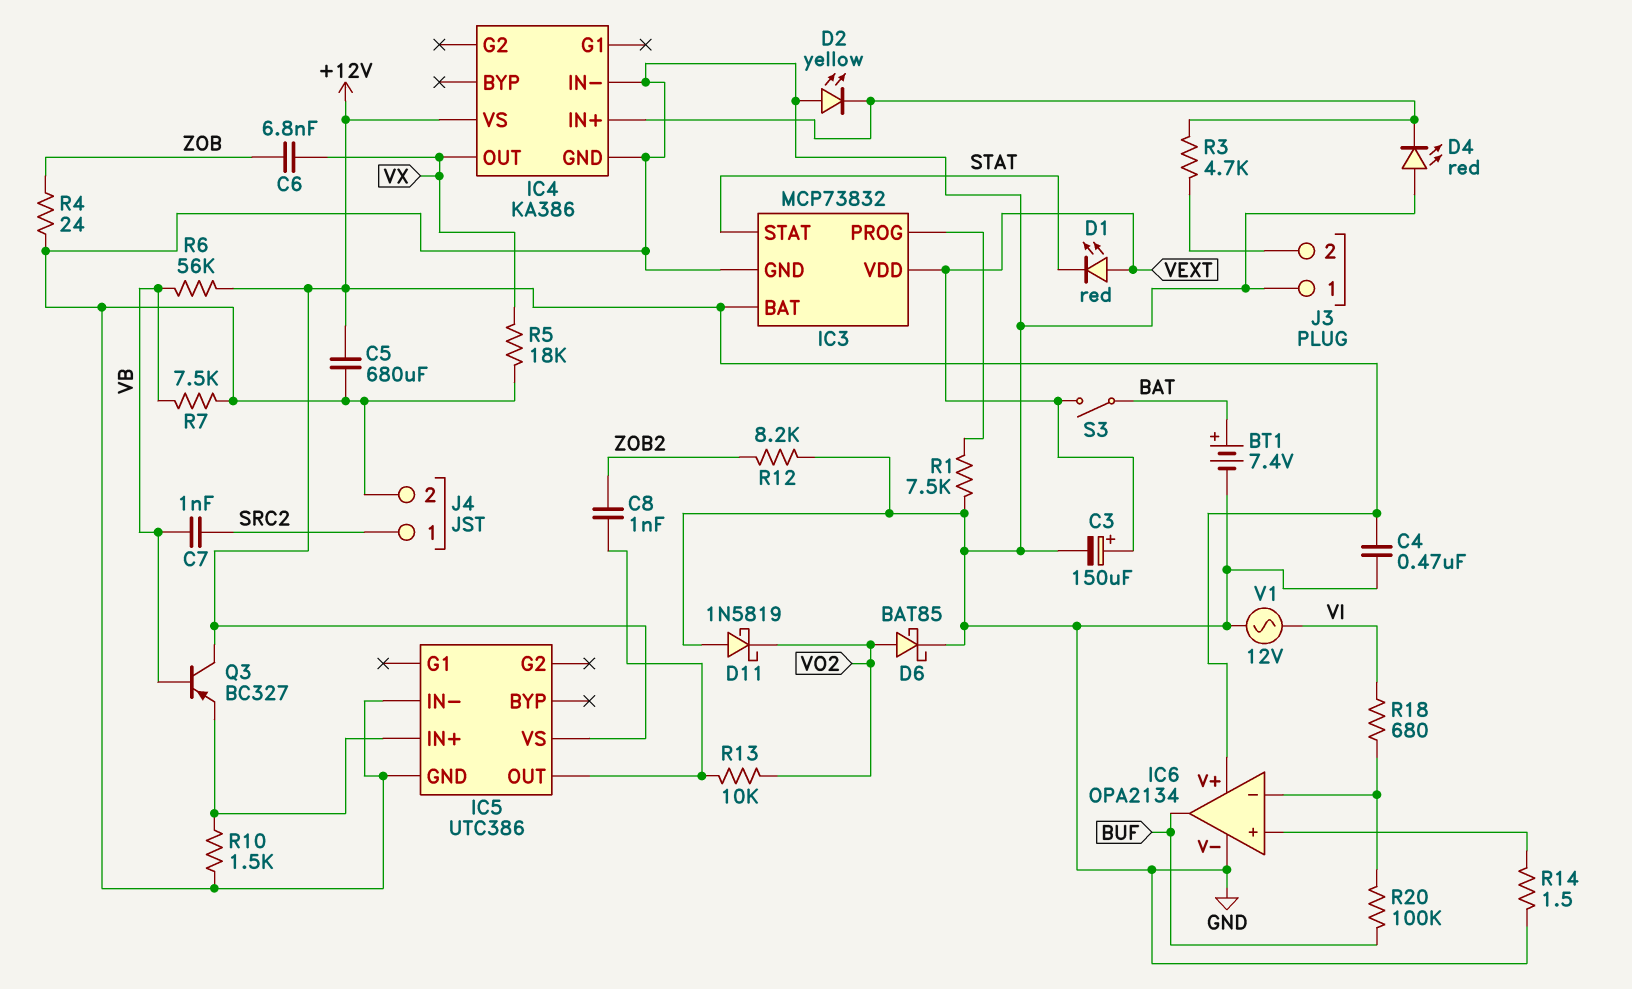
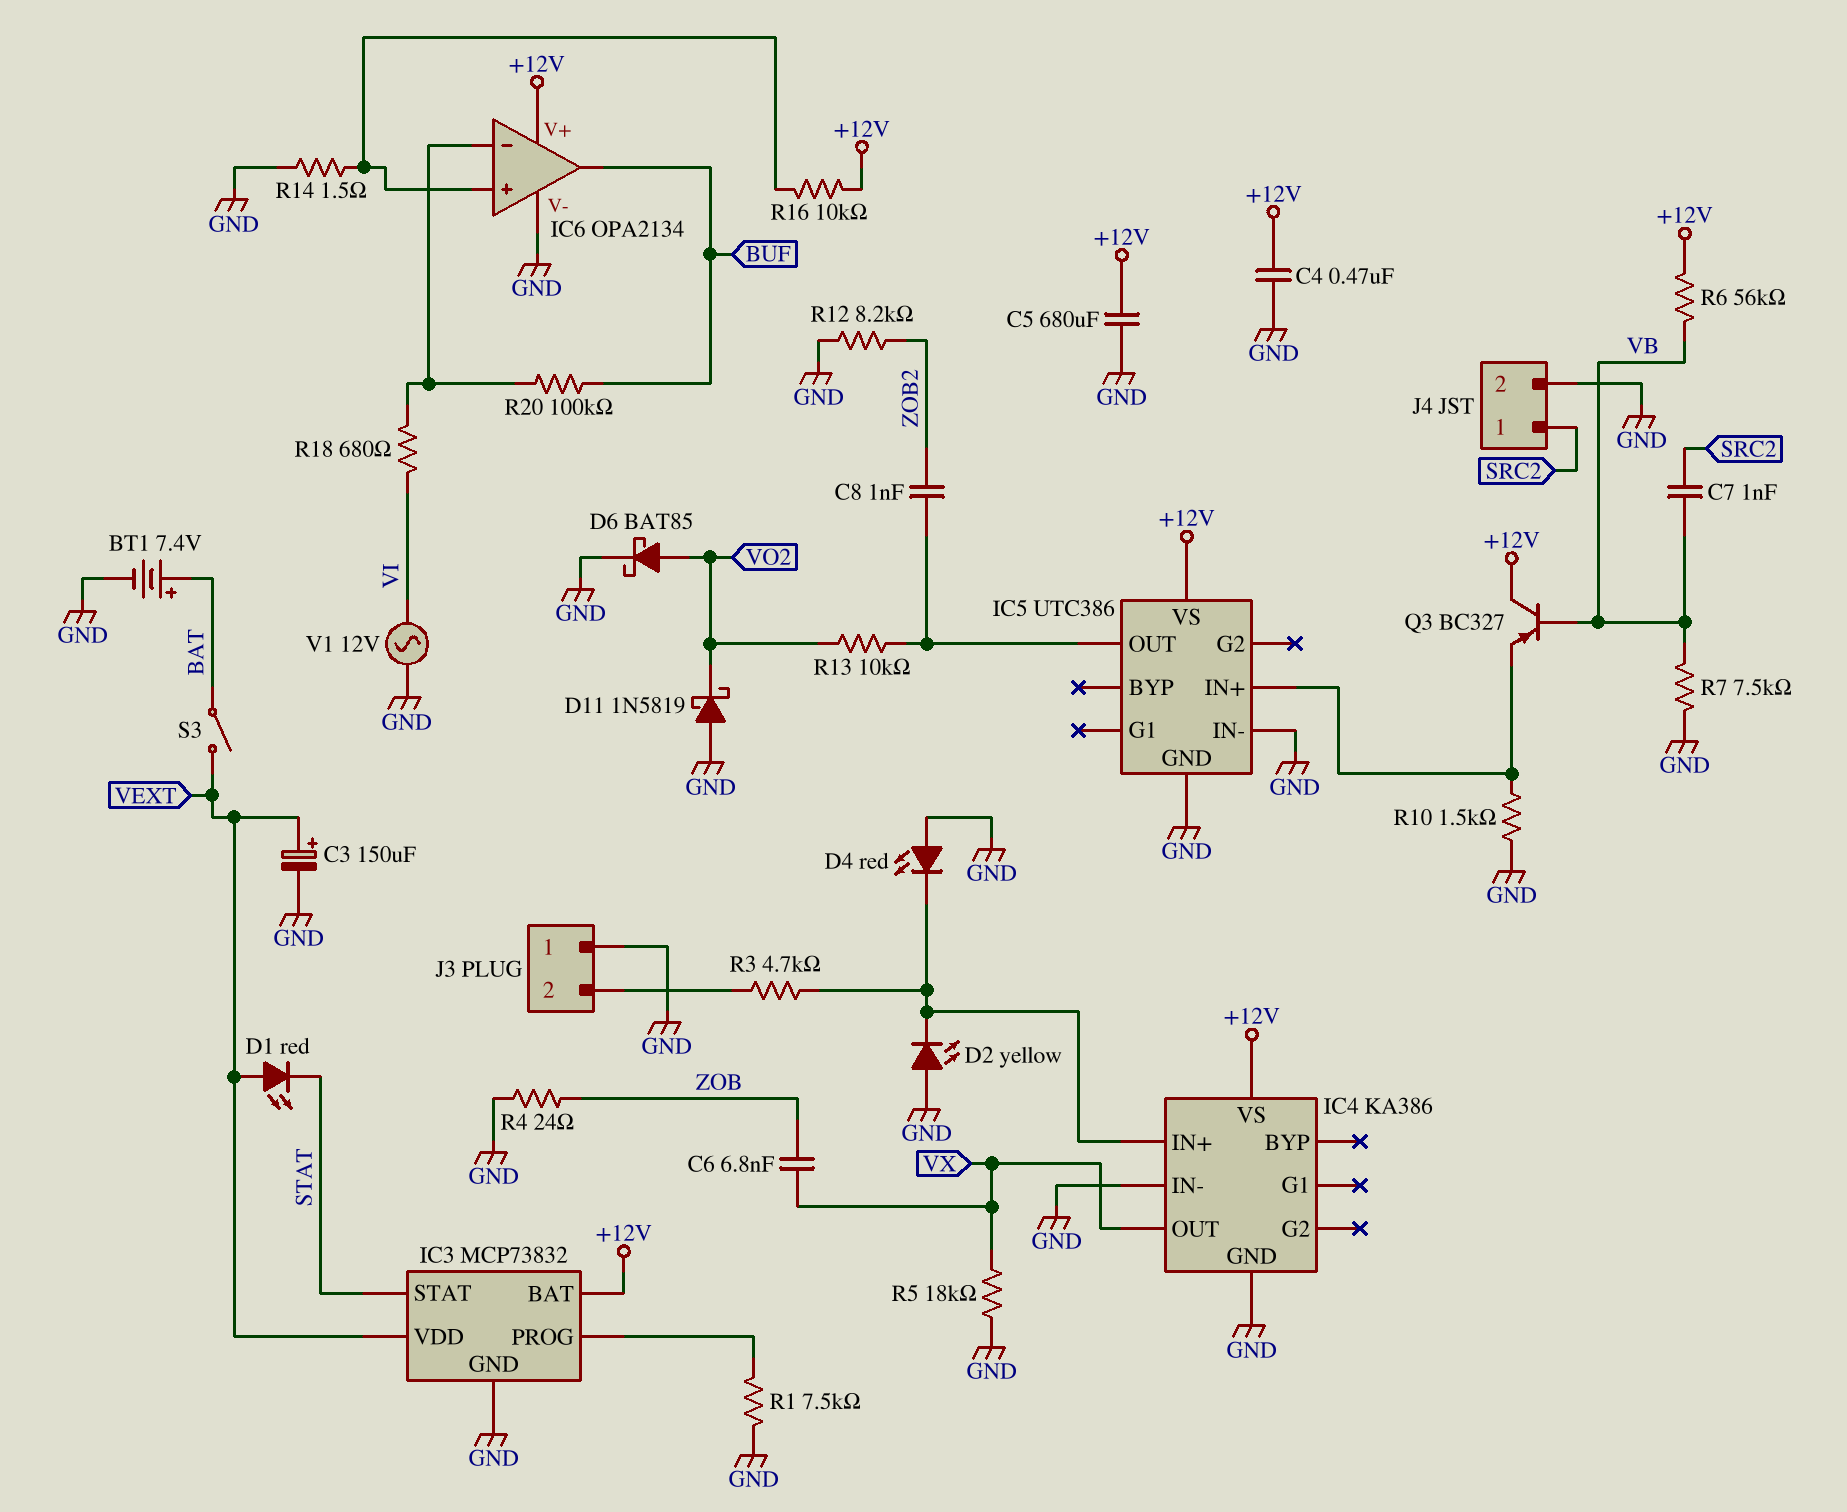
R16: none -> 10k (+12V, IC6/in+)

